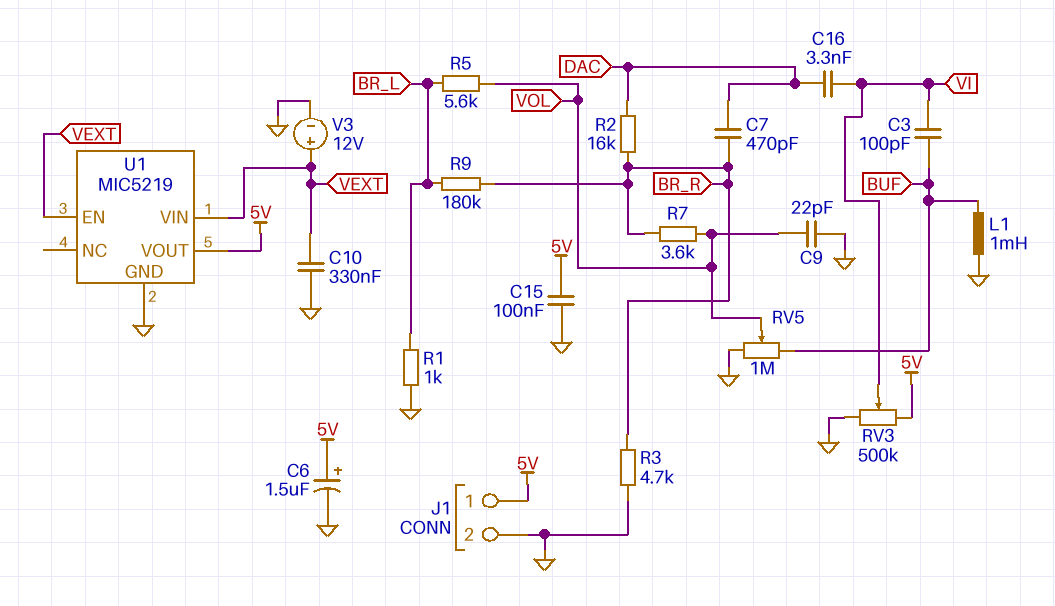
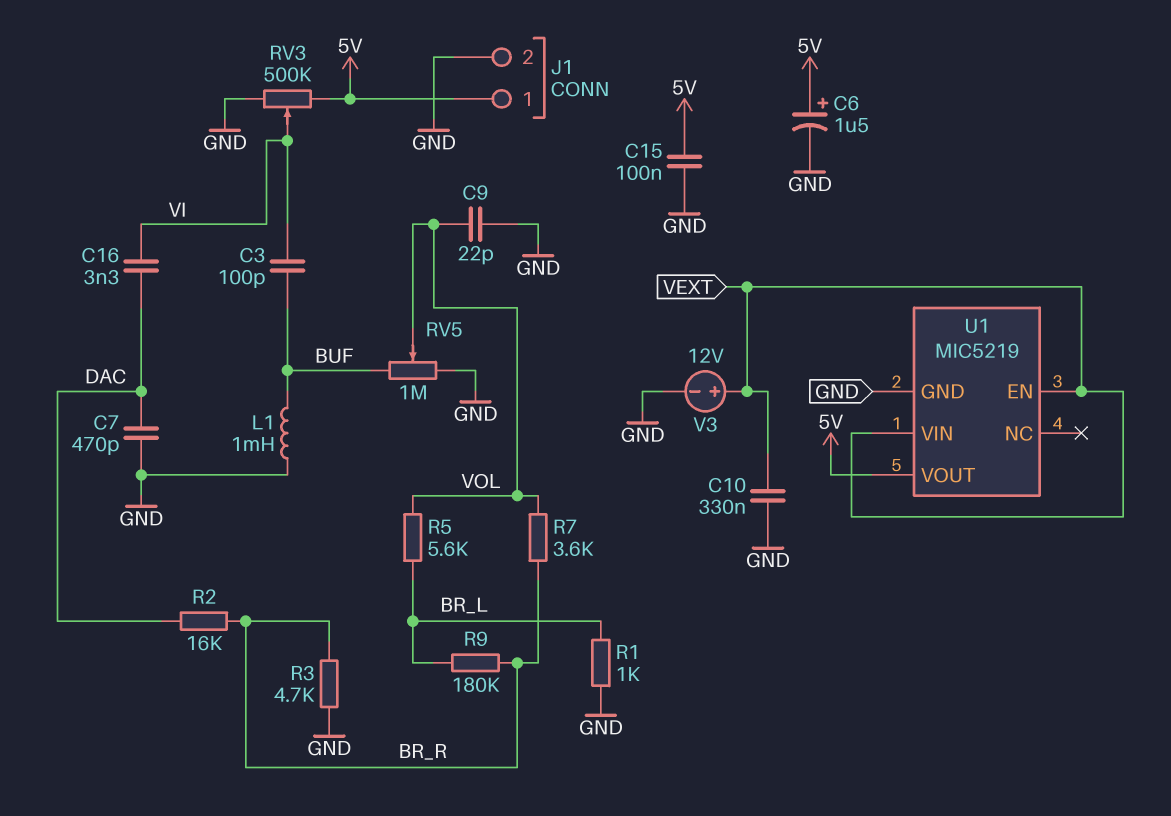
C7: 470pF (BR_R, DAC) -> 470pF (DAC, GND)

